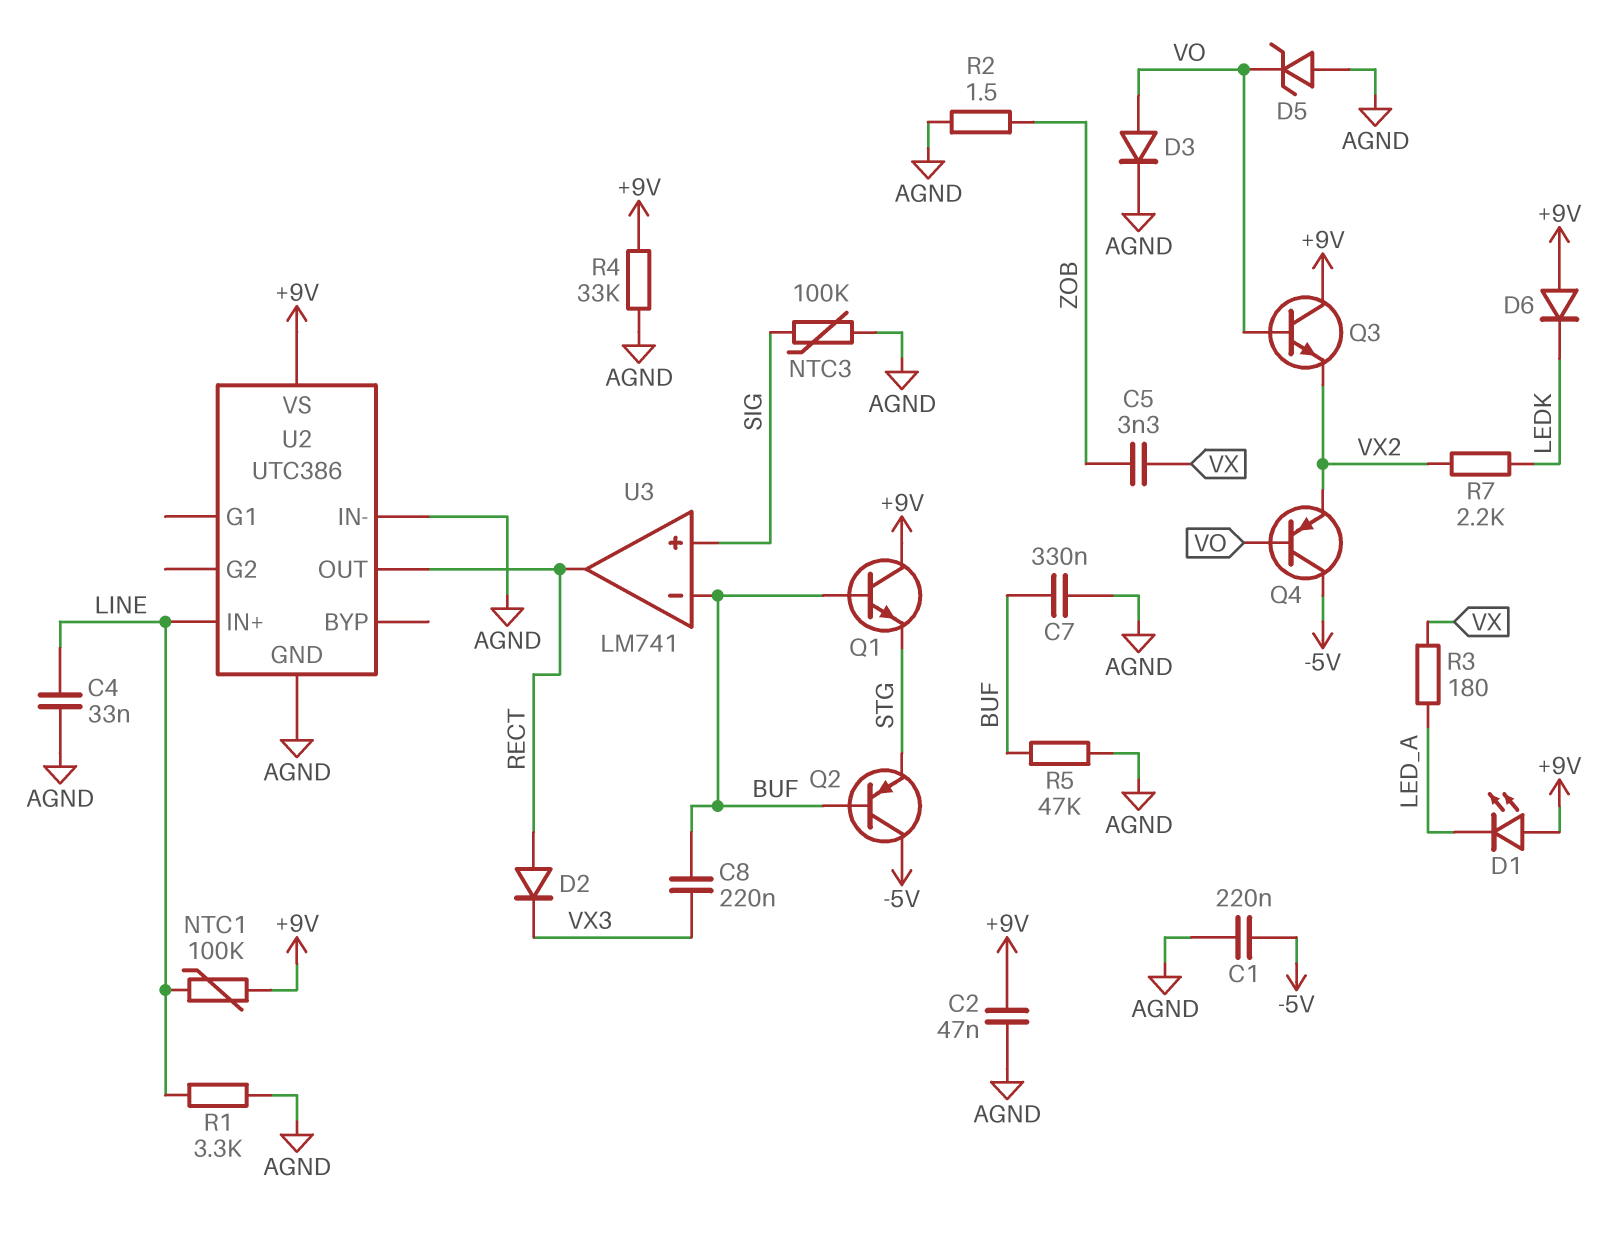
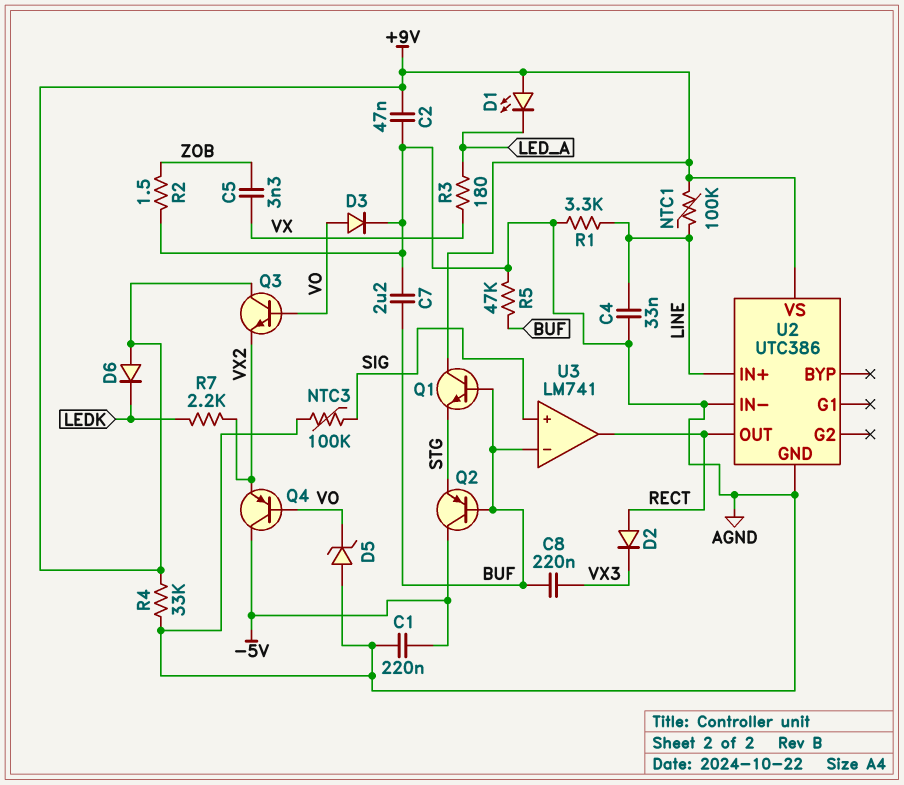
C7: 330nF (AGND, BUF) -> 2.2uF (AGND, BUF)

